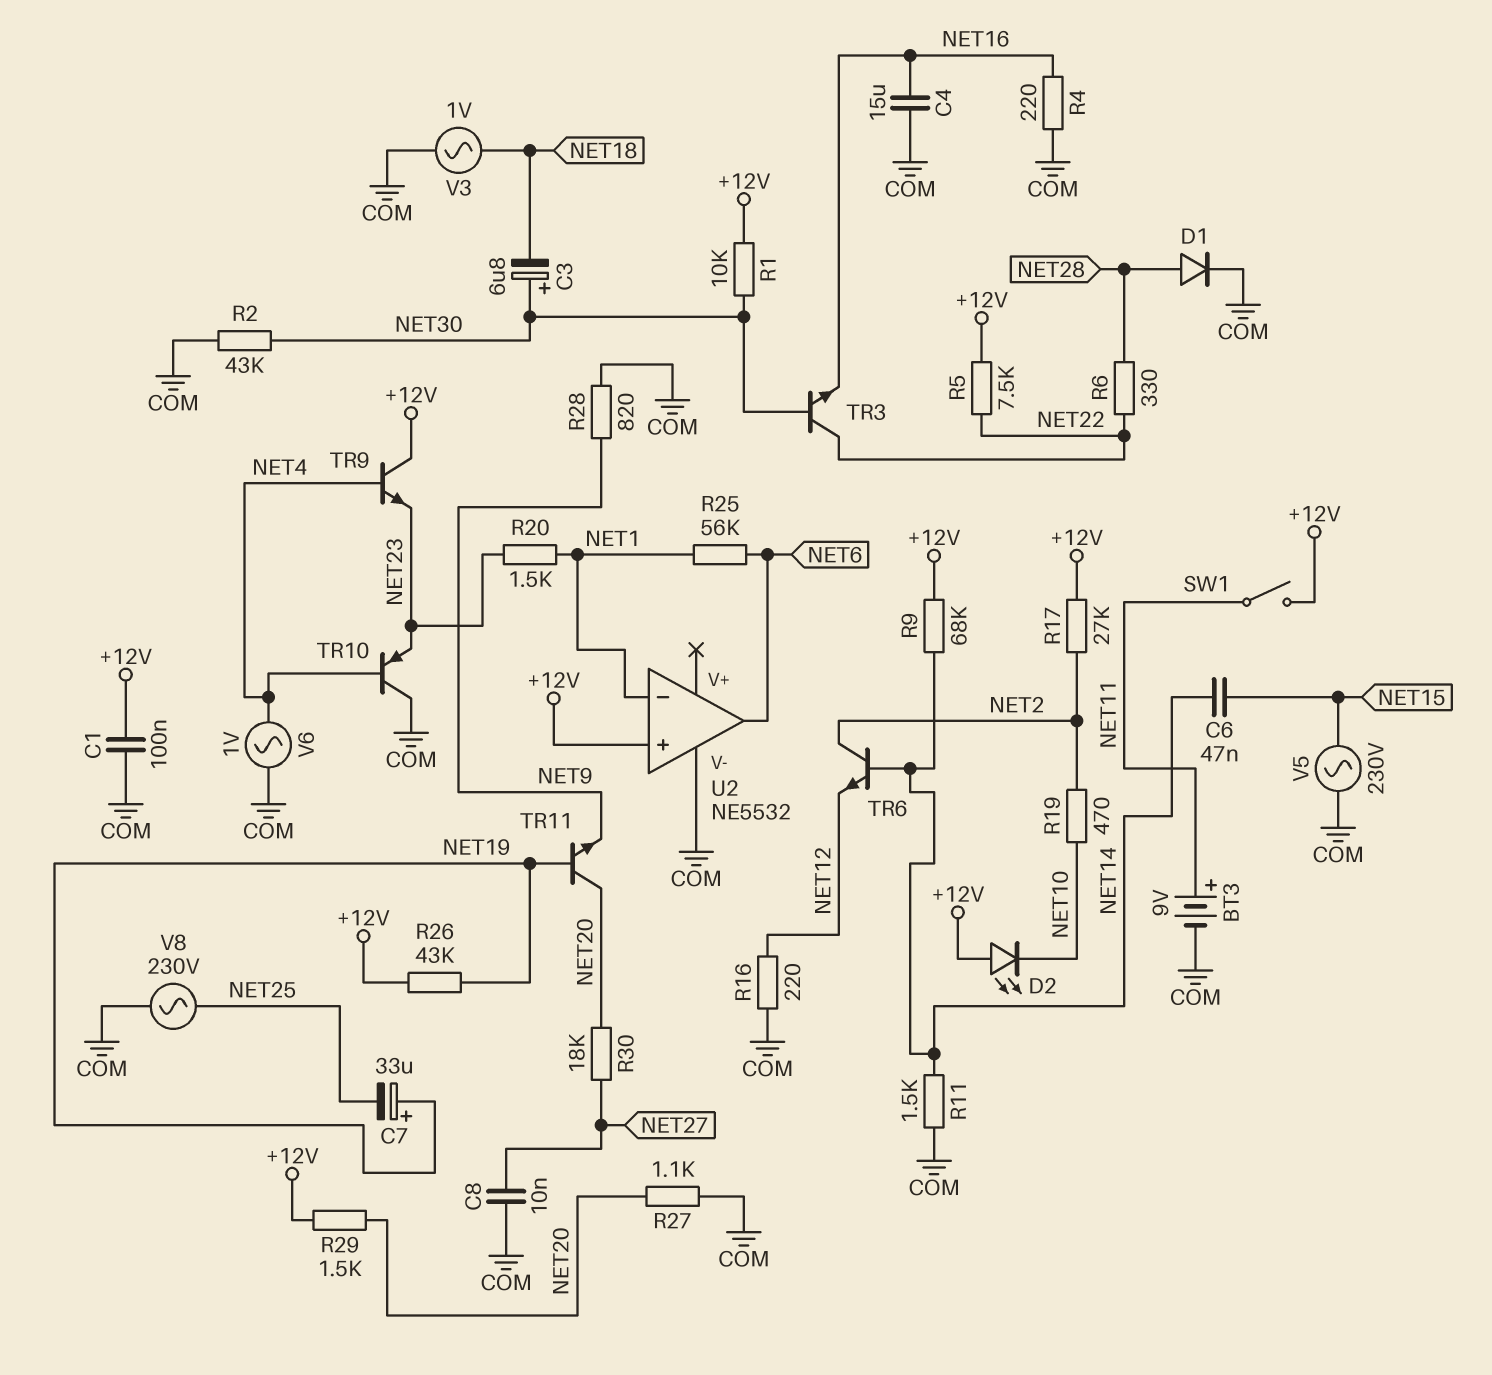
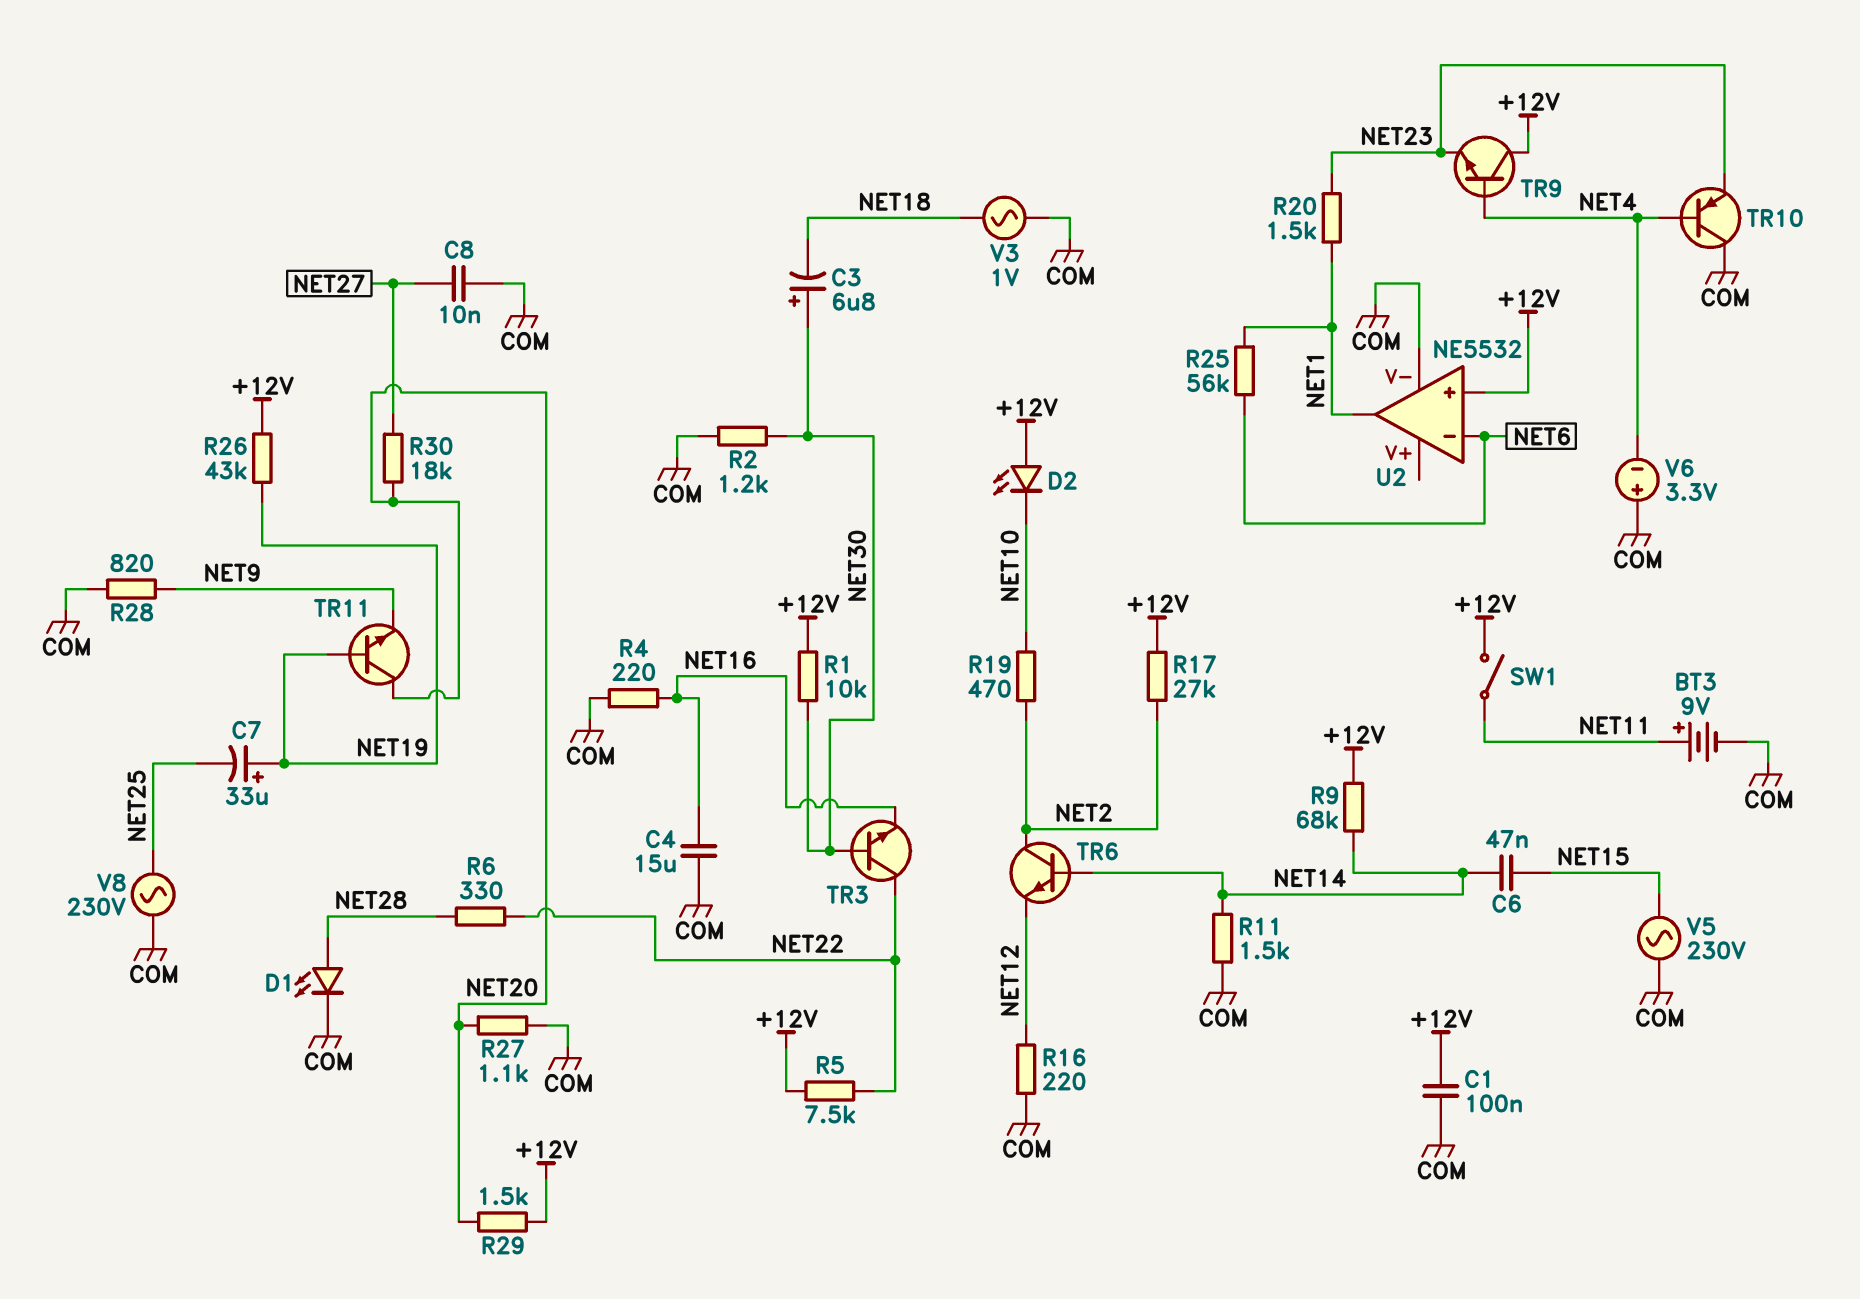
D1: diode (A NET28, K COM) -> LED (A NET28, K COM)
R2: 43k (COM, NET30) -> 1.2k (COM, NET30)
U2 pin in-: NET1 -> NET6
U2 pin out: NET6 -> NET1
V6: AC 1V (COM, NET4) -> 3.3V (plus COM, minus NET4)

